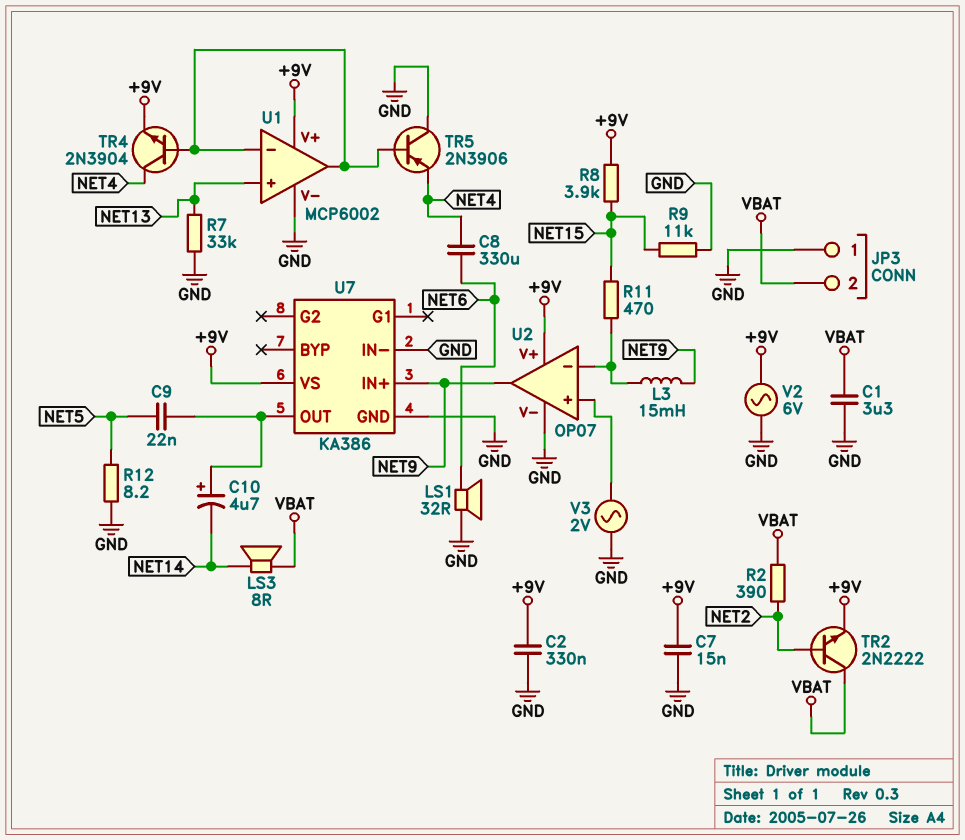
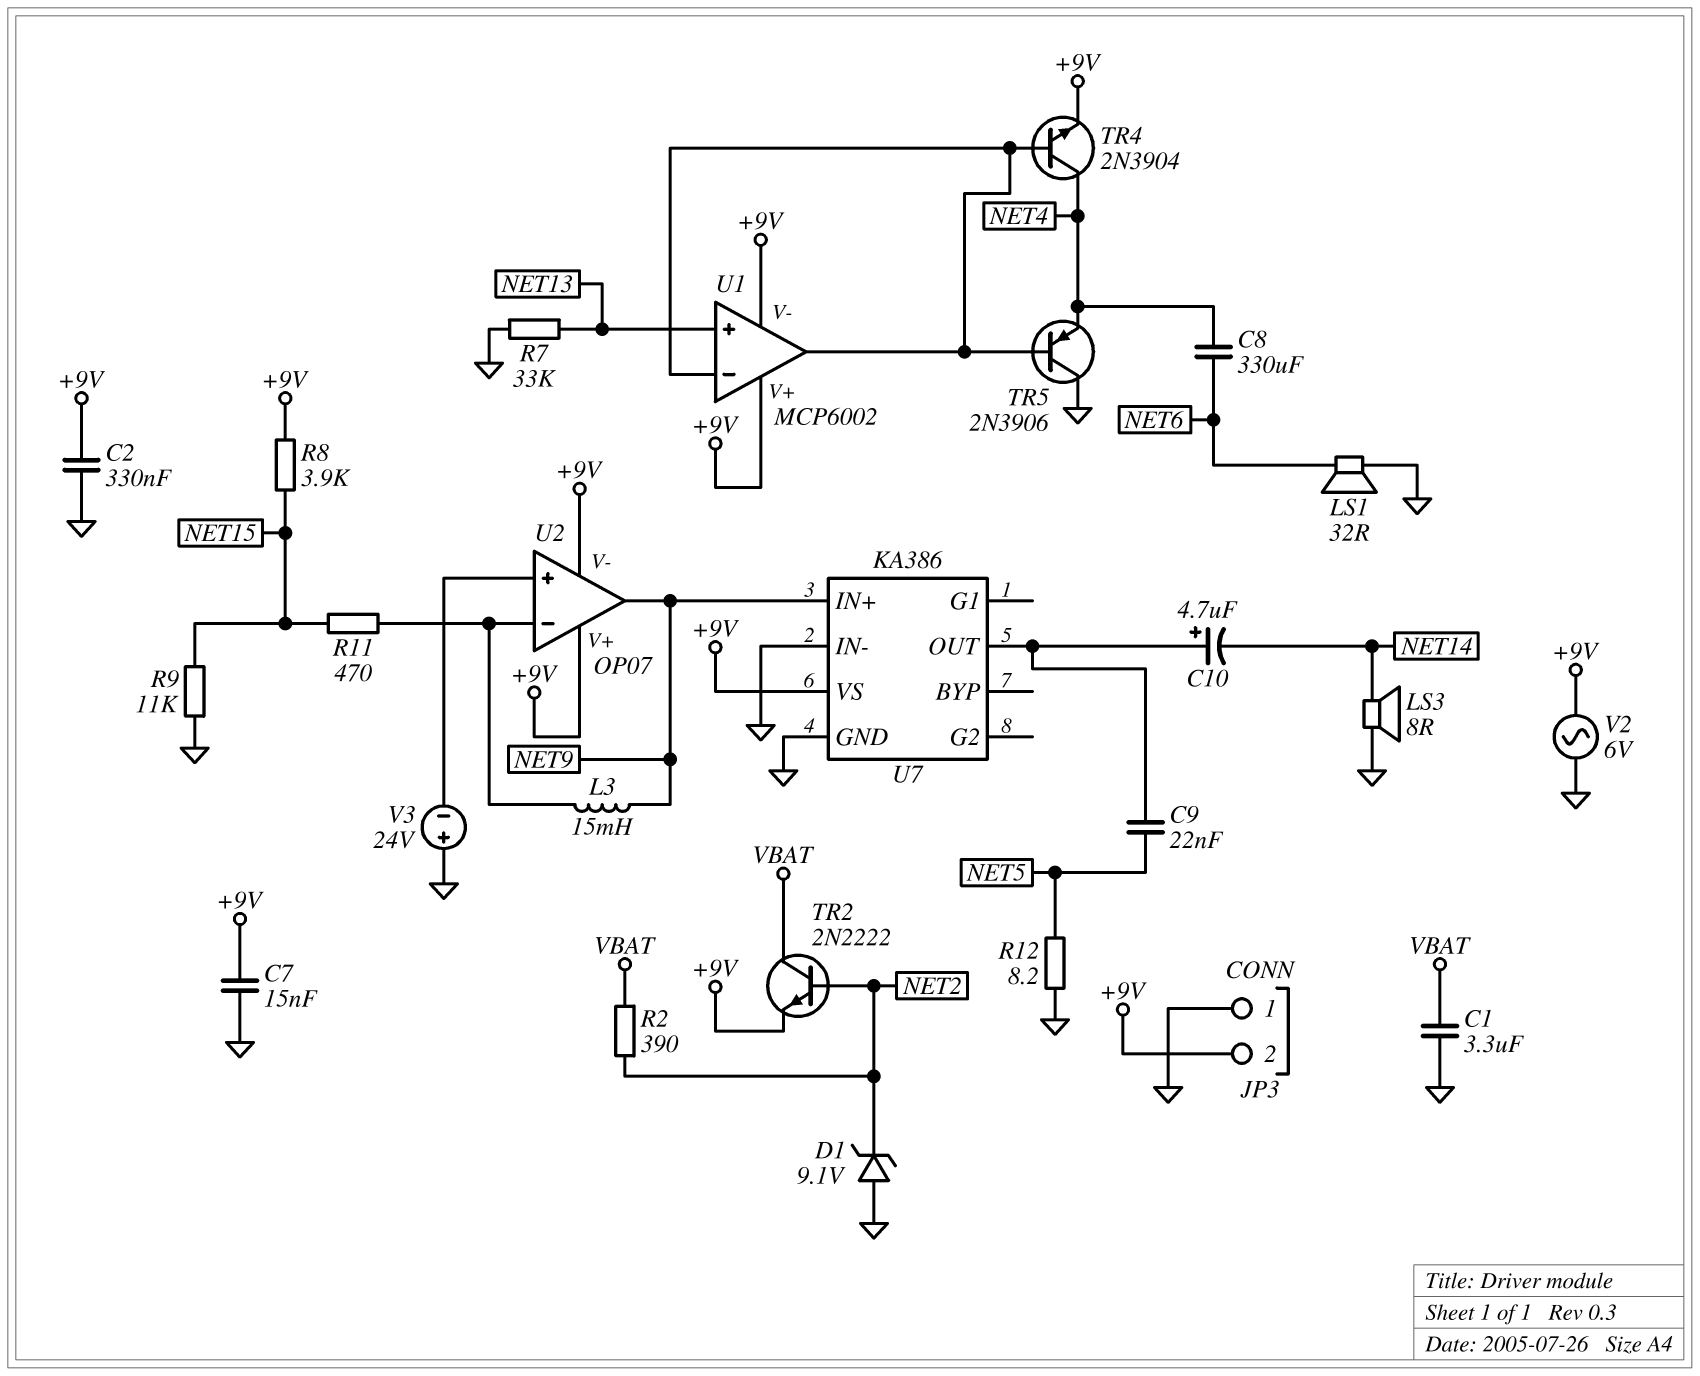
D1: none -> zener 9.1V (A GND, K NET2)
JP3 pin 2: VBAT -> +9V
LS3: speaker 8R (NET14, VBAT) -> speaker 8R (GND, NET14)
U1 pin V-: GND -> +9V
U2 pin V-: GND -> +9V
V3: AC 2V (GND, U2/in+) -> 24V (plus GND, minus U2/in+)

